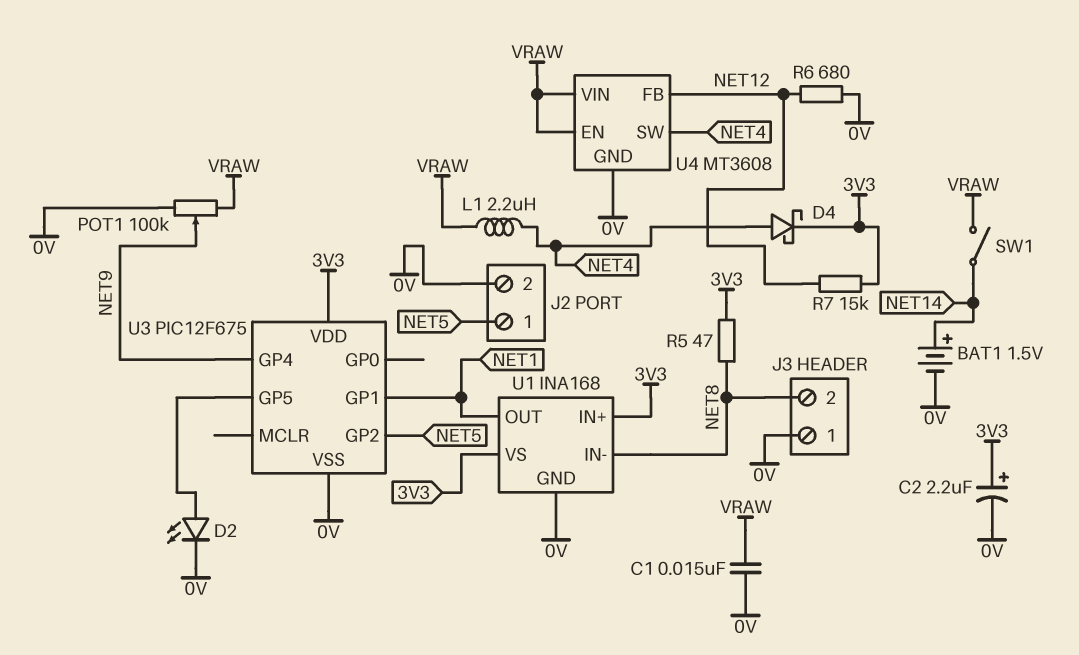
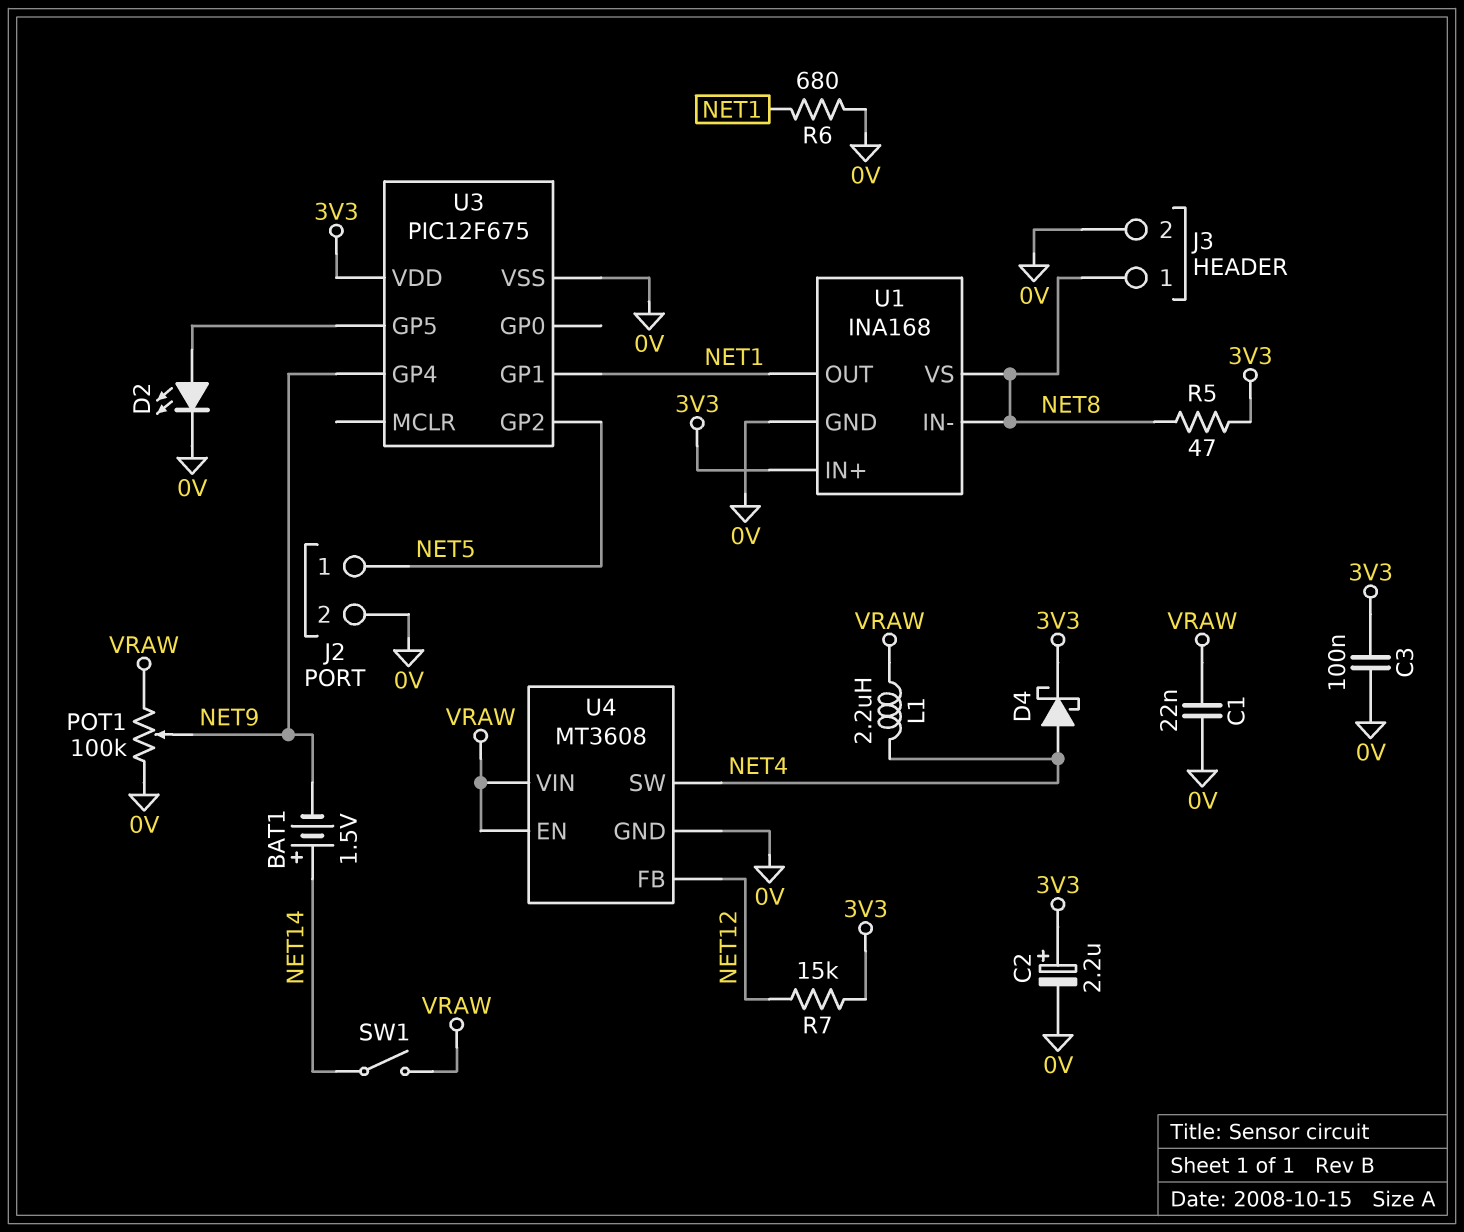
BAT1: 1.5V (plus NET14, minus 0V) -> 1.5V (plus NET14, minus NET9)
C1: 15nF (0V, VRAW) -> 22nF (0V, VRAW)
C3: none -> 100nF (0V, 3V3)
J3 pin 1: 0V -> NET8
J3 pin 2: NET8 -> 0V
R6: 680 (0V, NET12) -> 680 (0V, NET1)
U1 pin VS: 3V3 -> NET8

